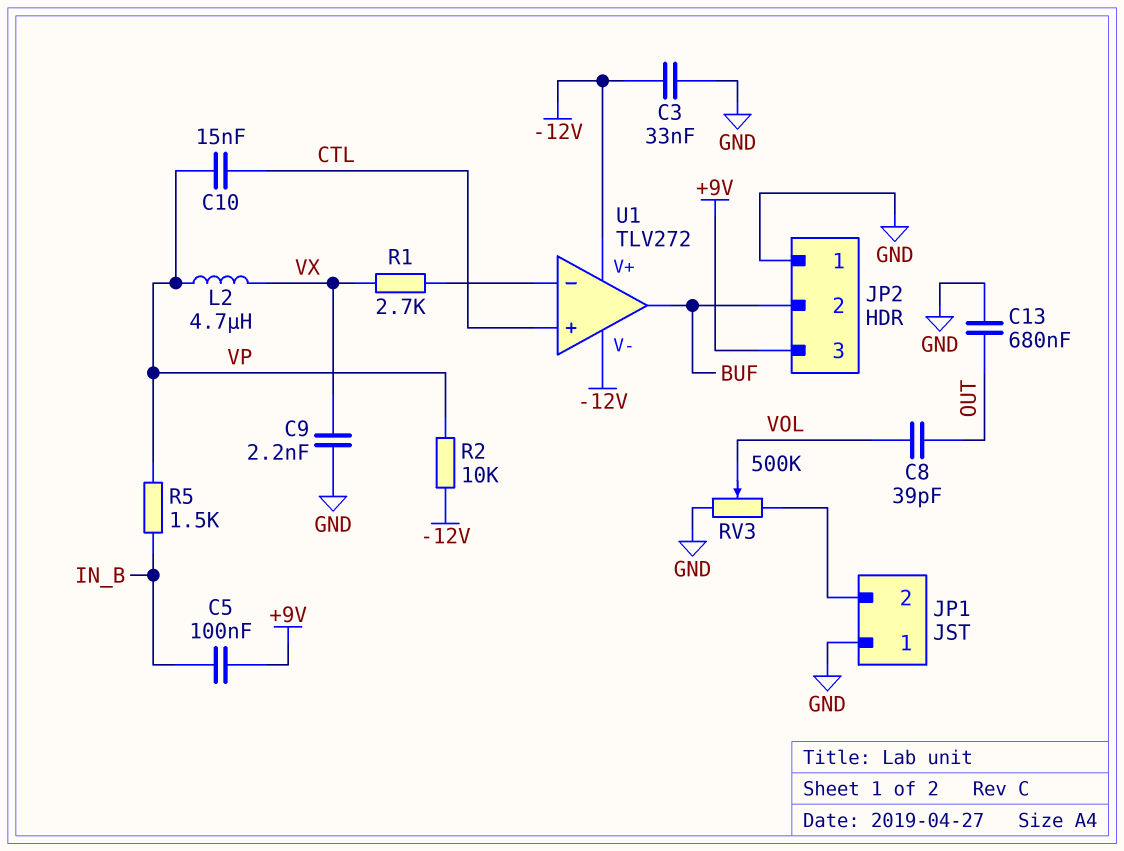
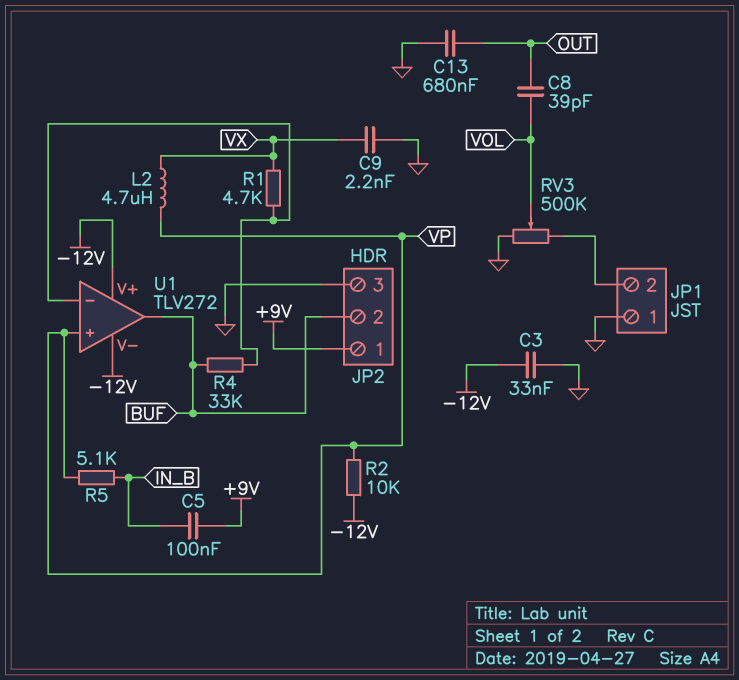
C10: 15nF (CTL, VP) -> none
JP2 pin 1: GND -> +9V
JP2 pin 3: +9V -> GND
R1: 2.7k (U1/in-, VX) -> 4.7k (U1/in-, VX)
R4: none -> 33k (BUF, U1/in-)
R5: 1.5k (IN_B, VP) -> 5.1k (IN_B, VP)
U1 pin in+: CTL -> VP

